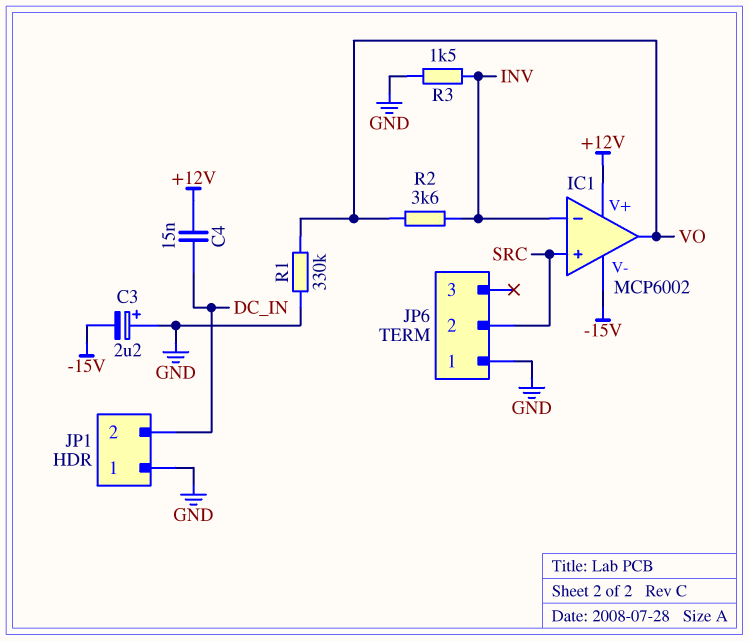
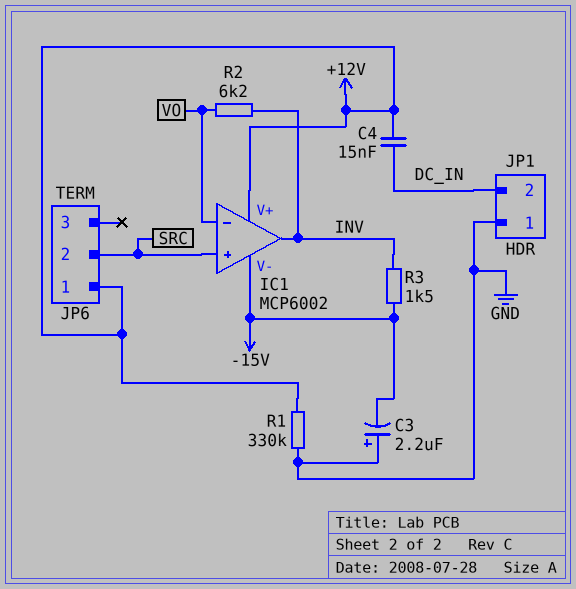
IC1 pin in-: INV -> VO
IC1 pin out: VO -> INV
JP6 pin 1: GND -> +12V
R1: 330k (GND, VO) -> 330k (+12V, GND)
R2: 3.6k (INV, VO) -> 6.2k (INV, VO)
R3: 1.5k (GND, INV) -> 1.5k (-15V, INV)

